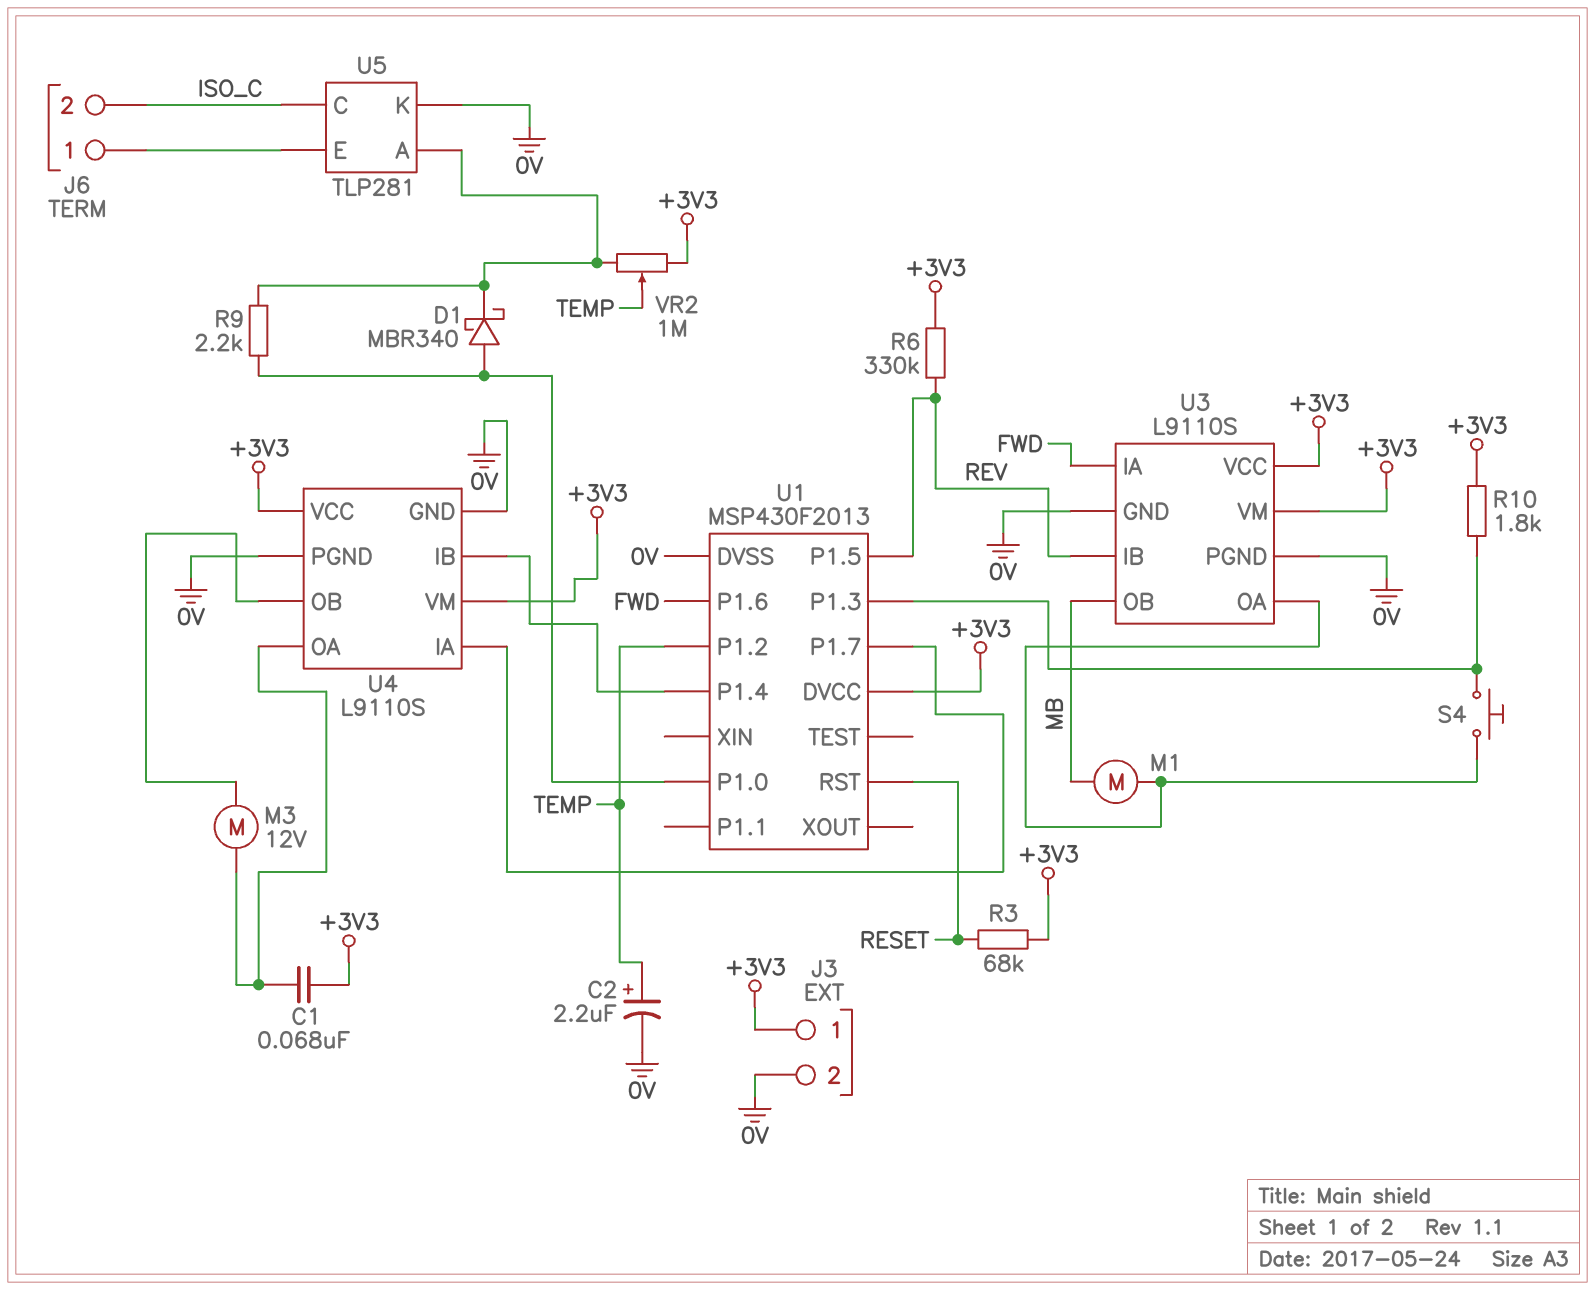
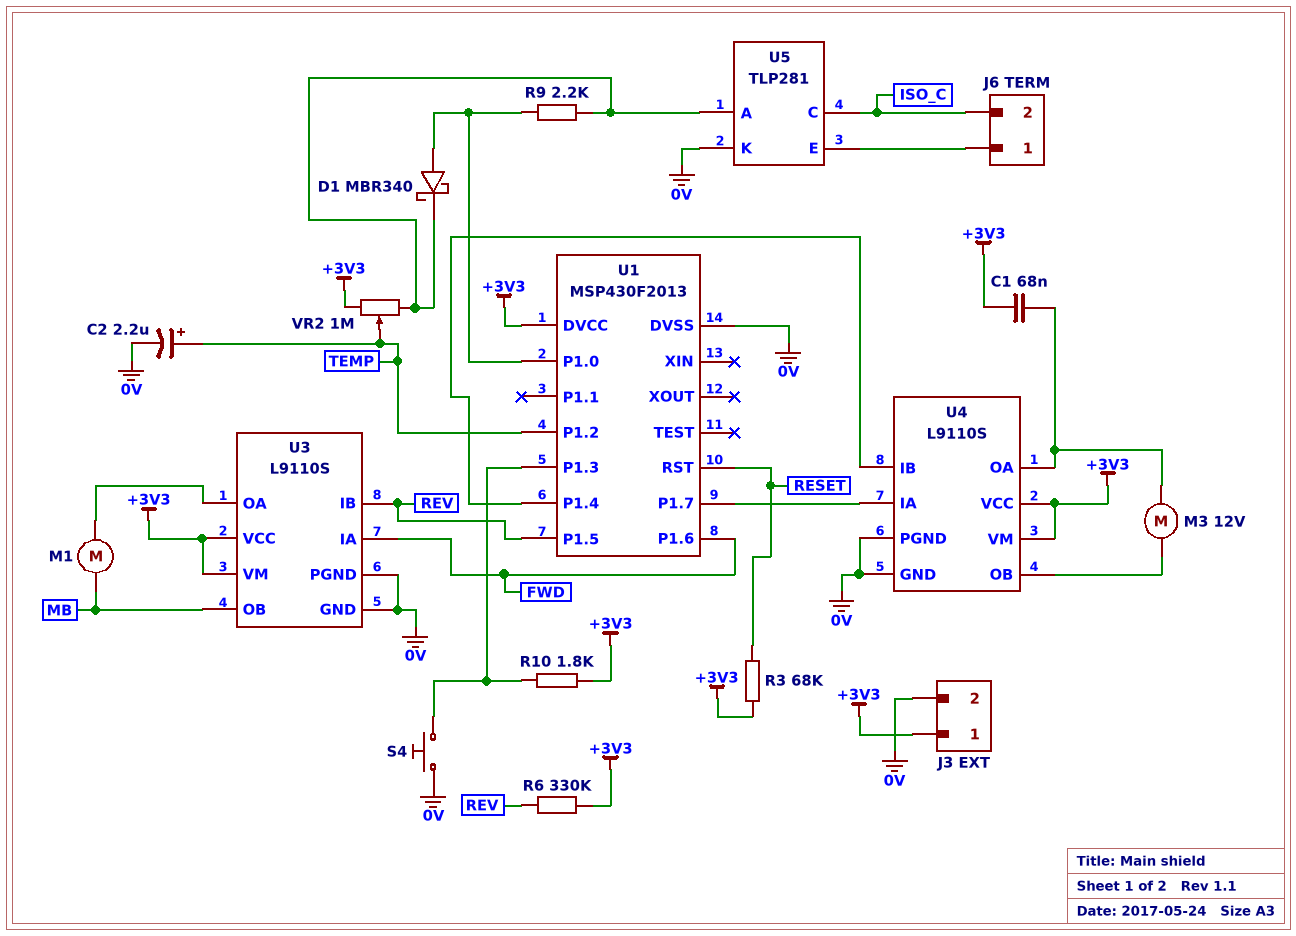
S4: button (U1/P1.3, U3/OA) -> button (0V, U1/P1.3)

